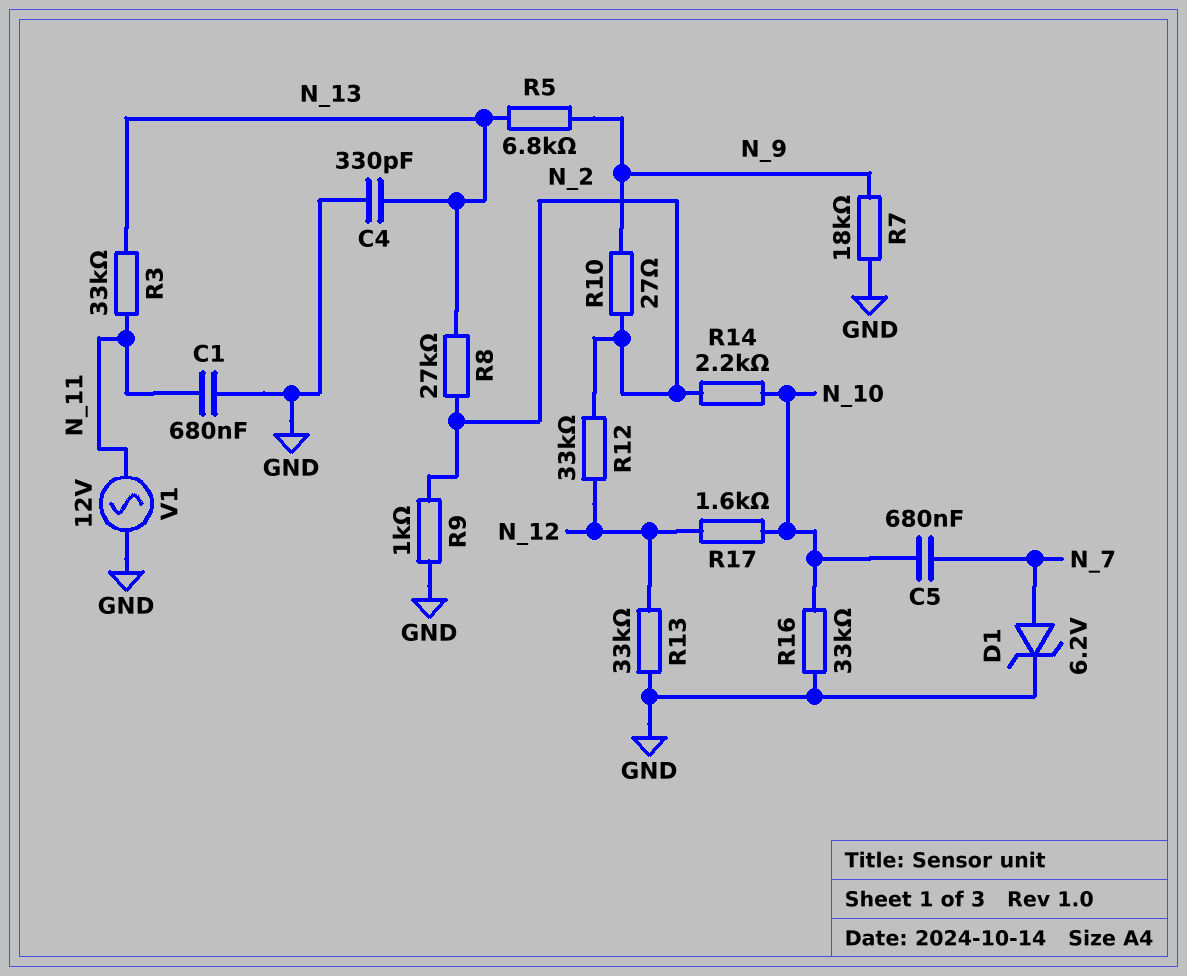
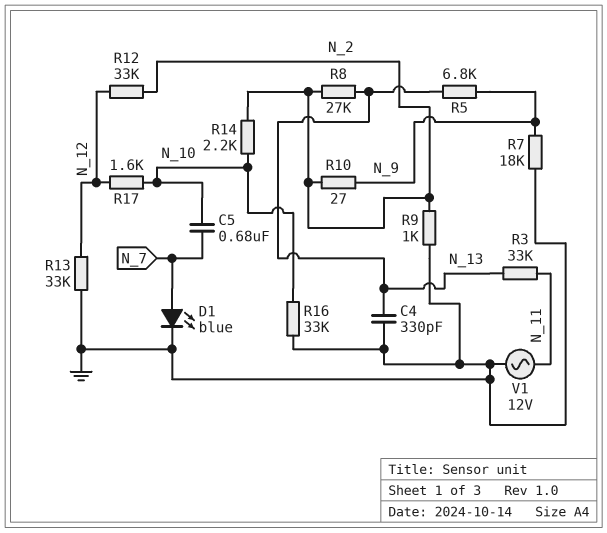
C1: 680nF (GND, N_11) -> none
D1: zener 6.2V (A N_7, K GND) -> LED blue (A N_7, K GND)

